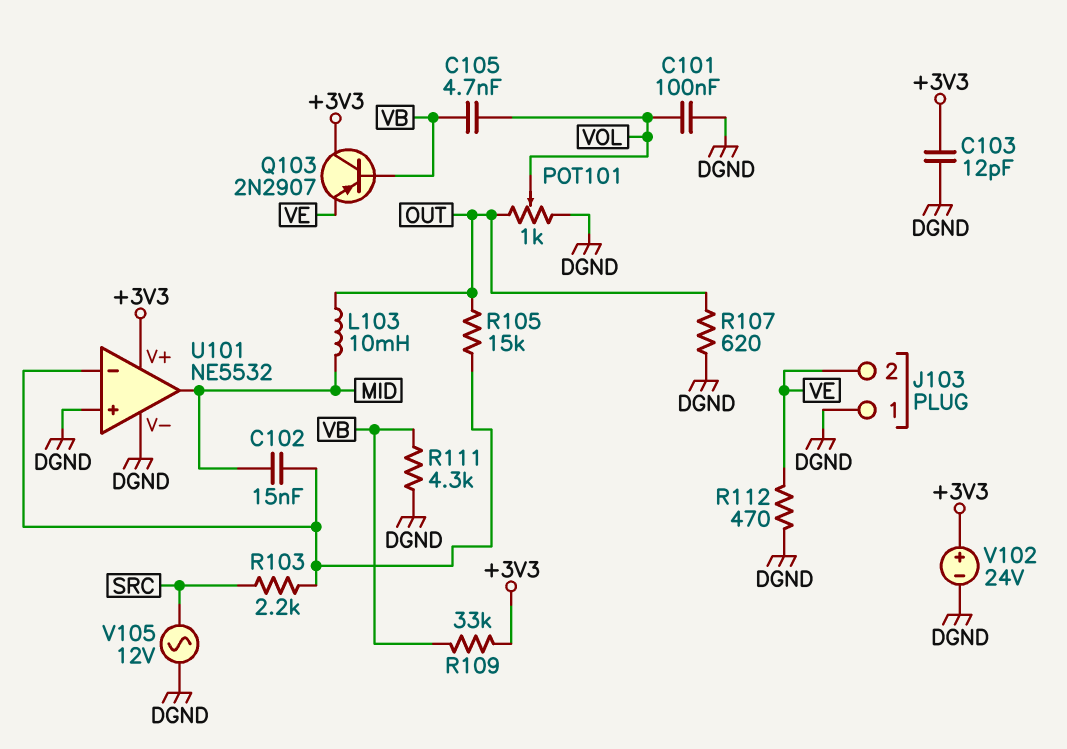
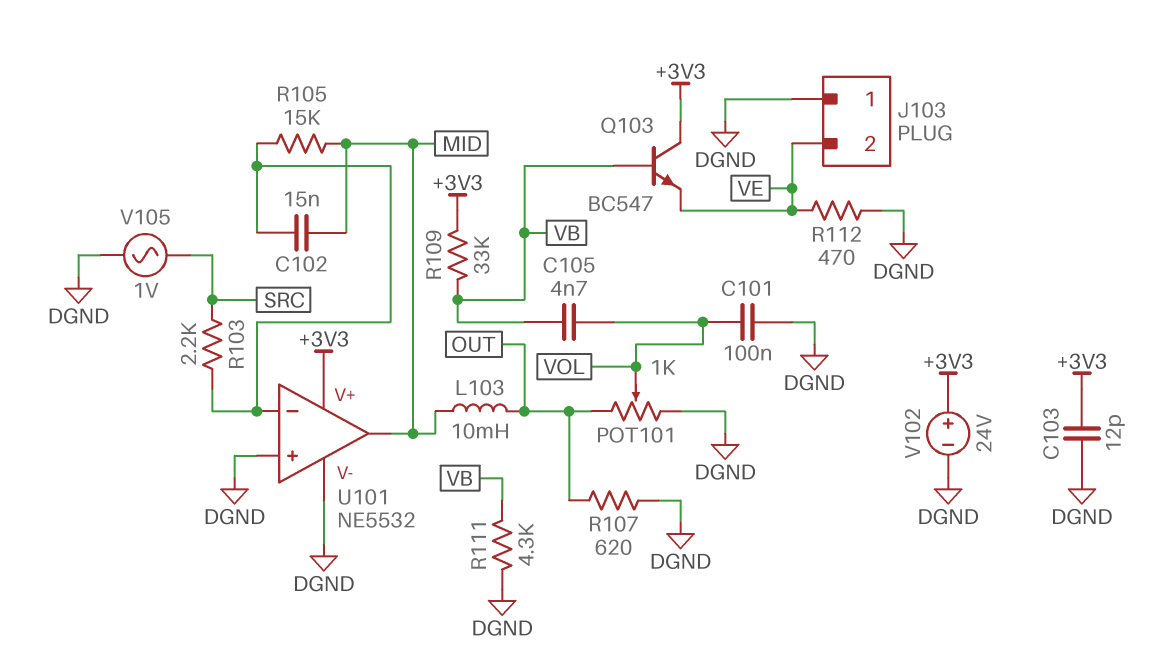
Q103: PNP 2N2907 (B VB, C +3V3, E VE) -> NPN BC547 (B VB, C +3V3, E VE)
R105: 15k (OUT, U101/in-) -> 15k (MID, U101/in-)
V105: AC 12V (DGND, SRC) -> AC 1V (DGND, SRC)

